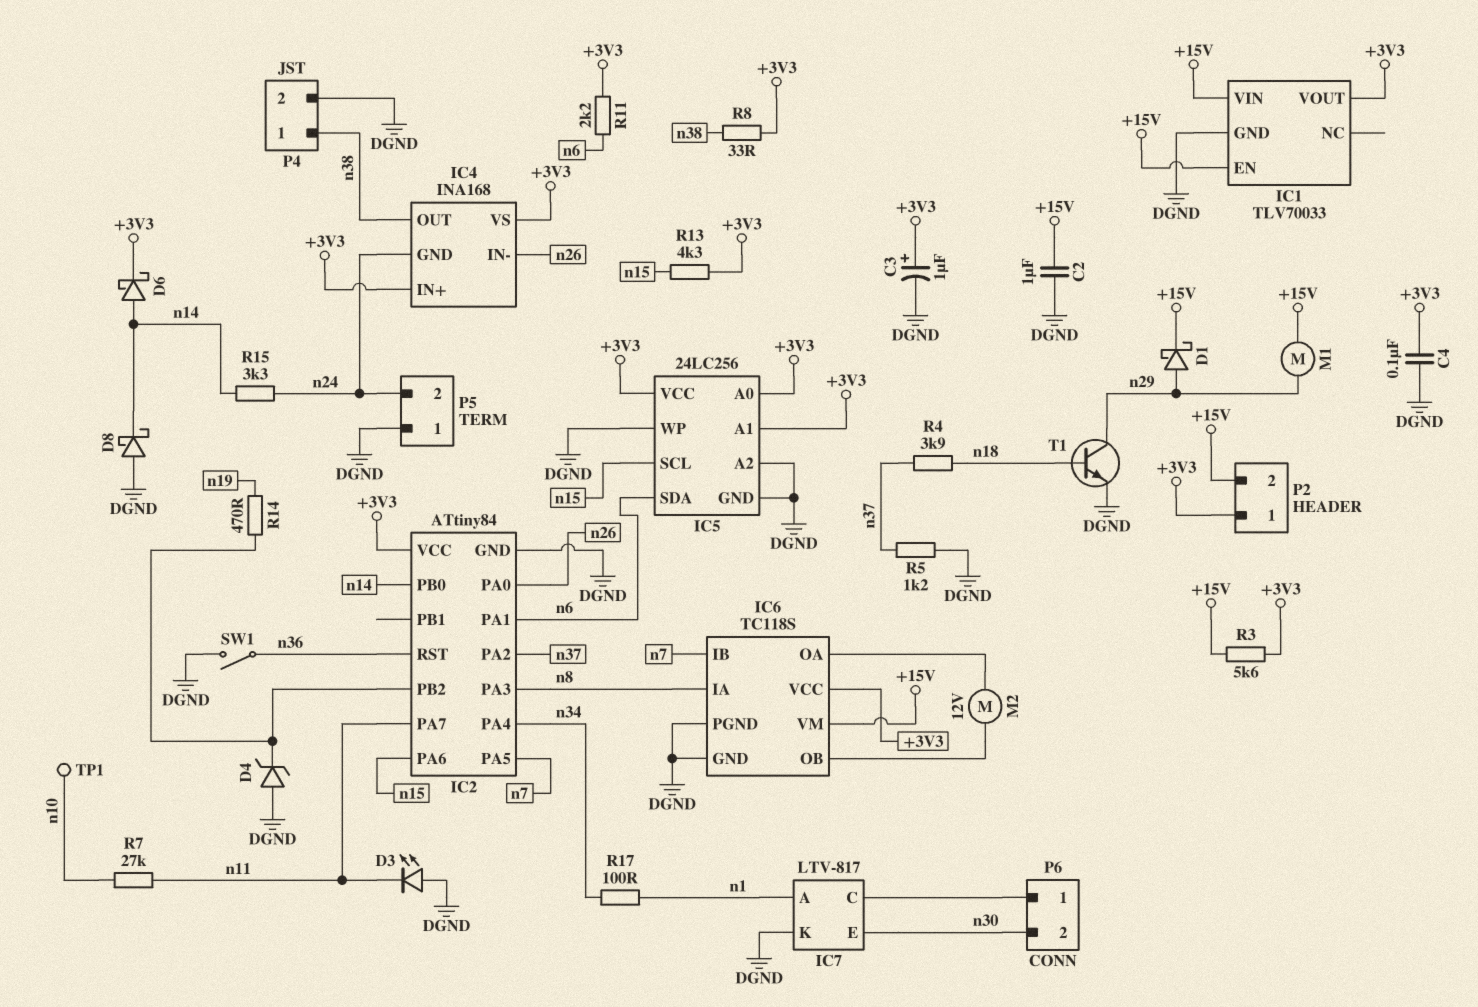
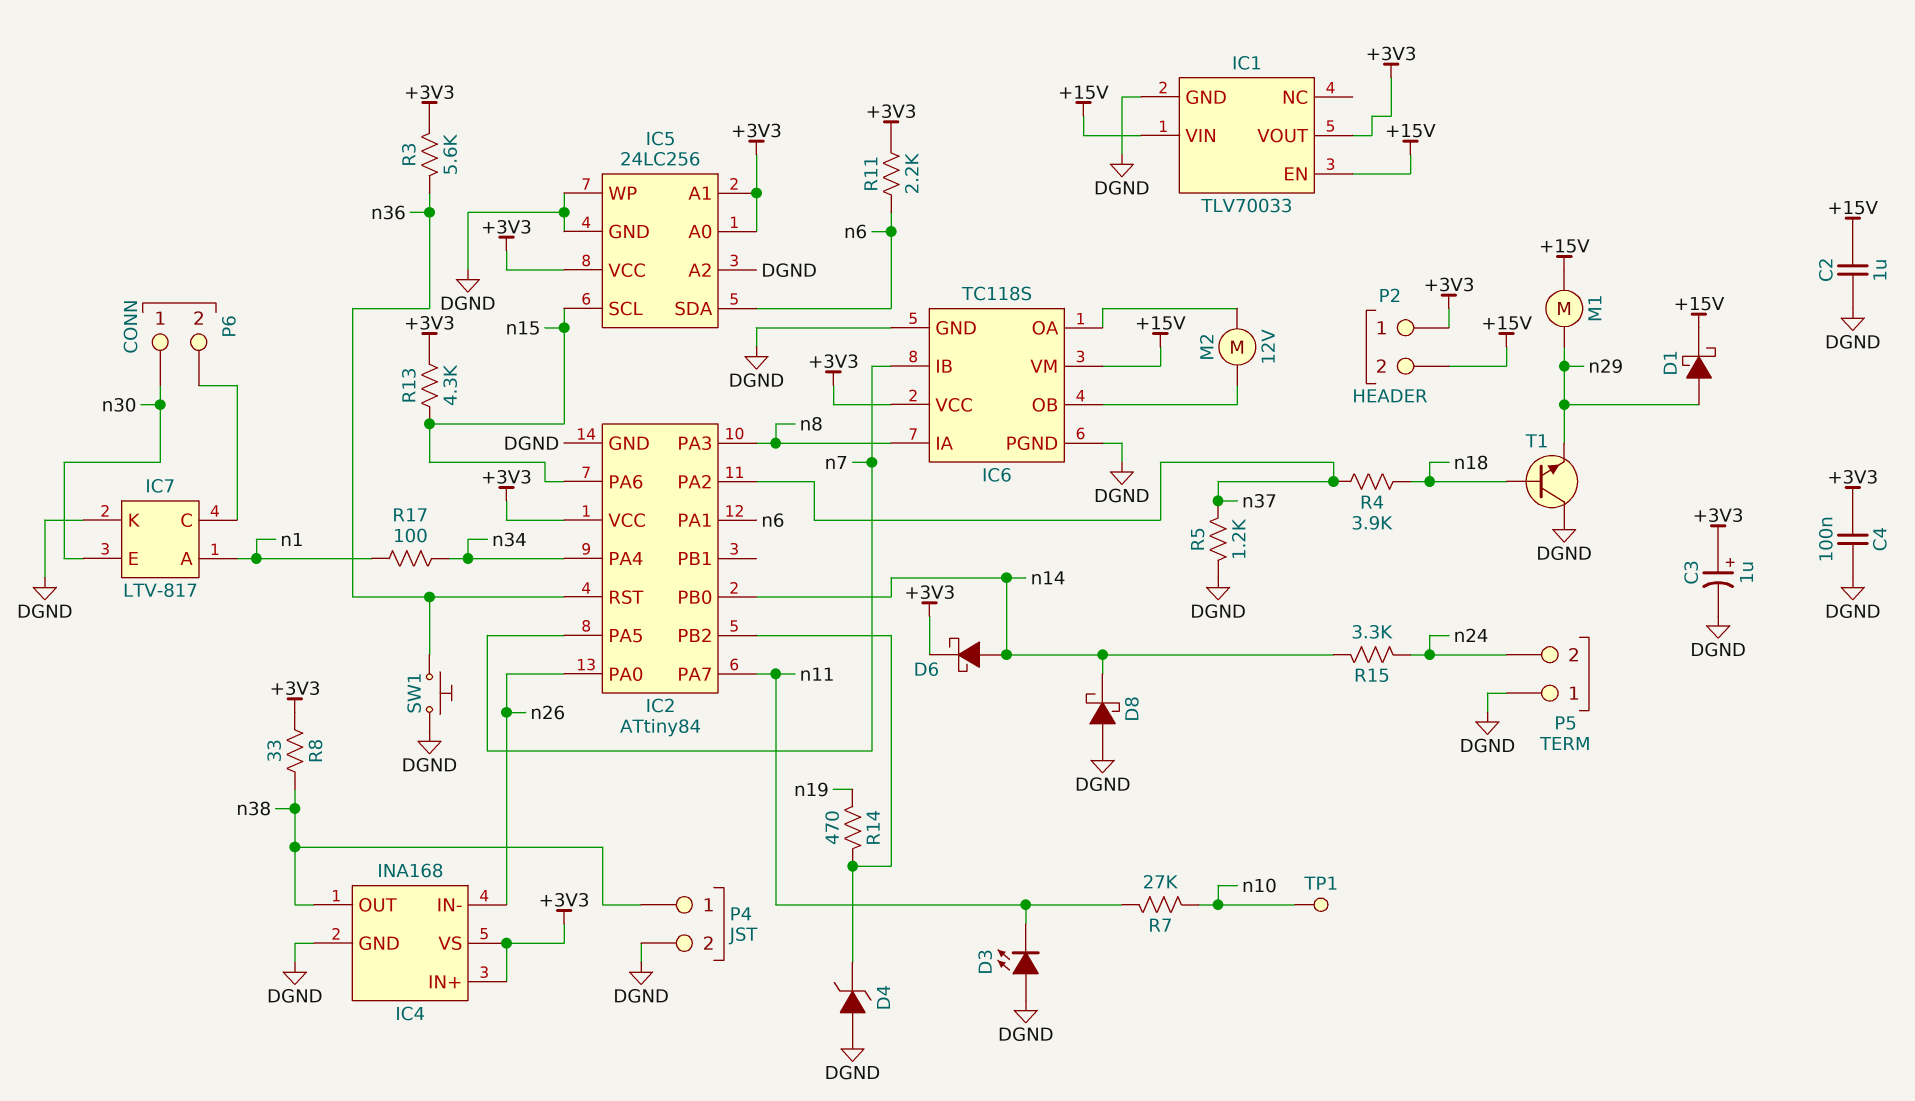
IC4 pin GND: n24 -> DGND
P6 pin 1: IC7/C -> n30
P6 pin 2: n30 -> IC7/C
R3: 5.6k (+3V3, +15V) -> 5.6k (+3V3, n36)
SW1: switch (DGND, n36) -> button (DGND, n36)
T1: NPN (B n18, C n29, E DGND) -> NPN (B n18, C DGND, E n29)

